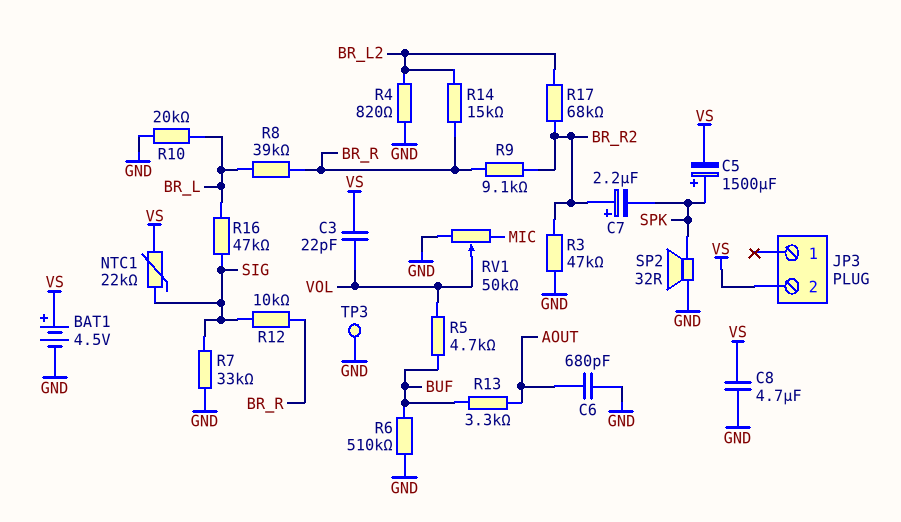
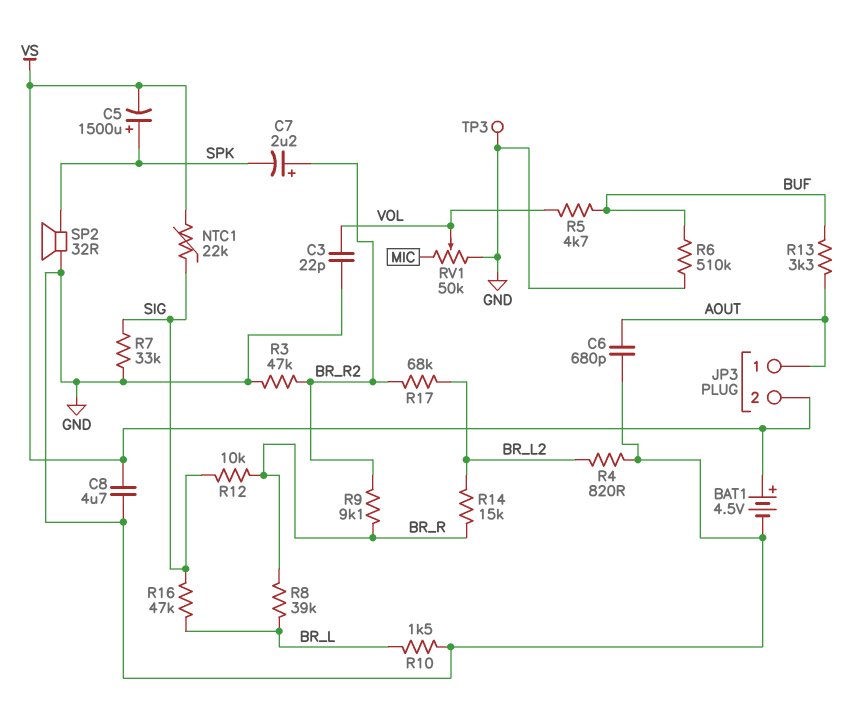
C3: 22pF (VOL, VS) -> 22pF (GND, VOL)
JP3 pin 1: none -> AOUT
R10: 20k (BR_L, GND) -> 1.5k (BR_L, GND)

